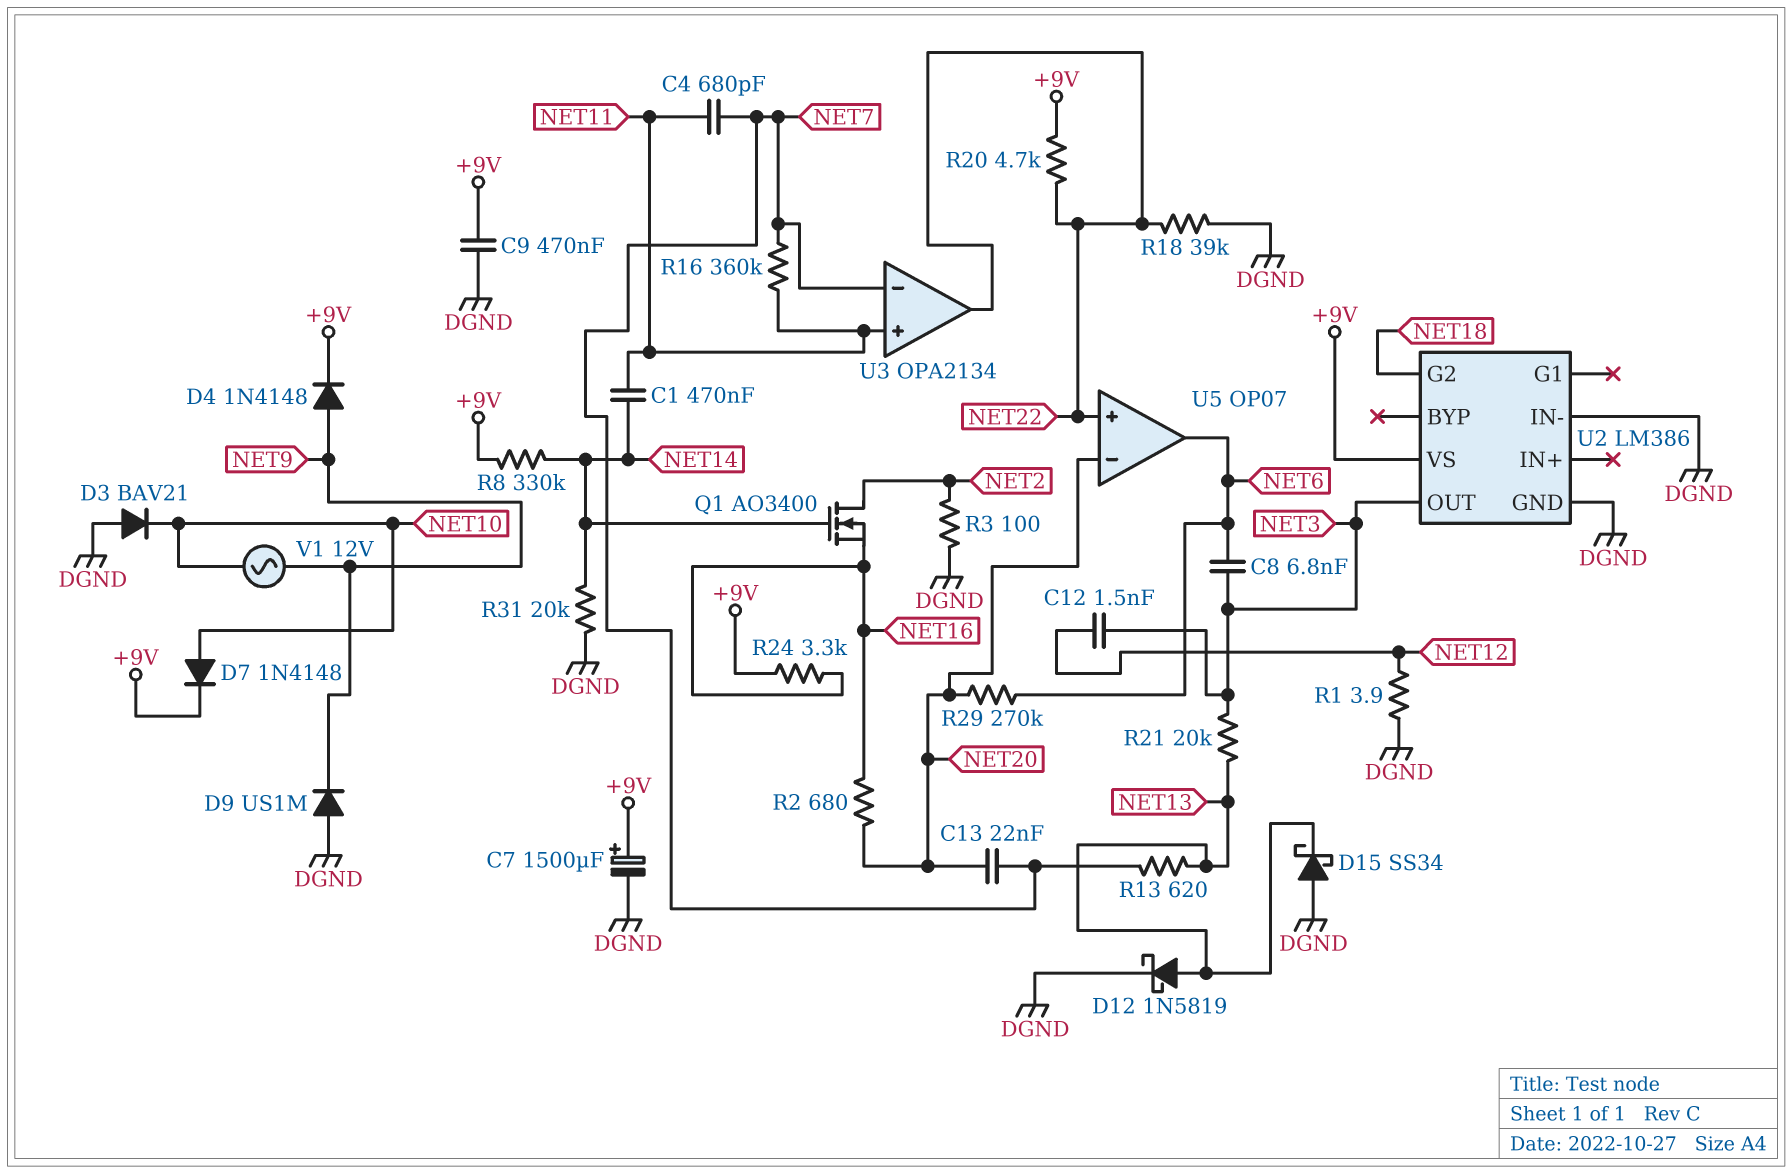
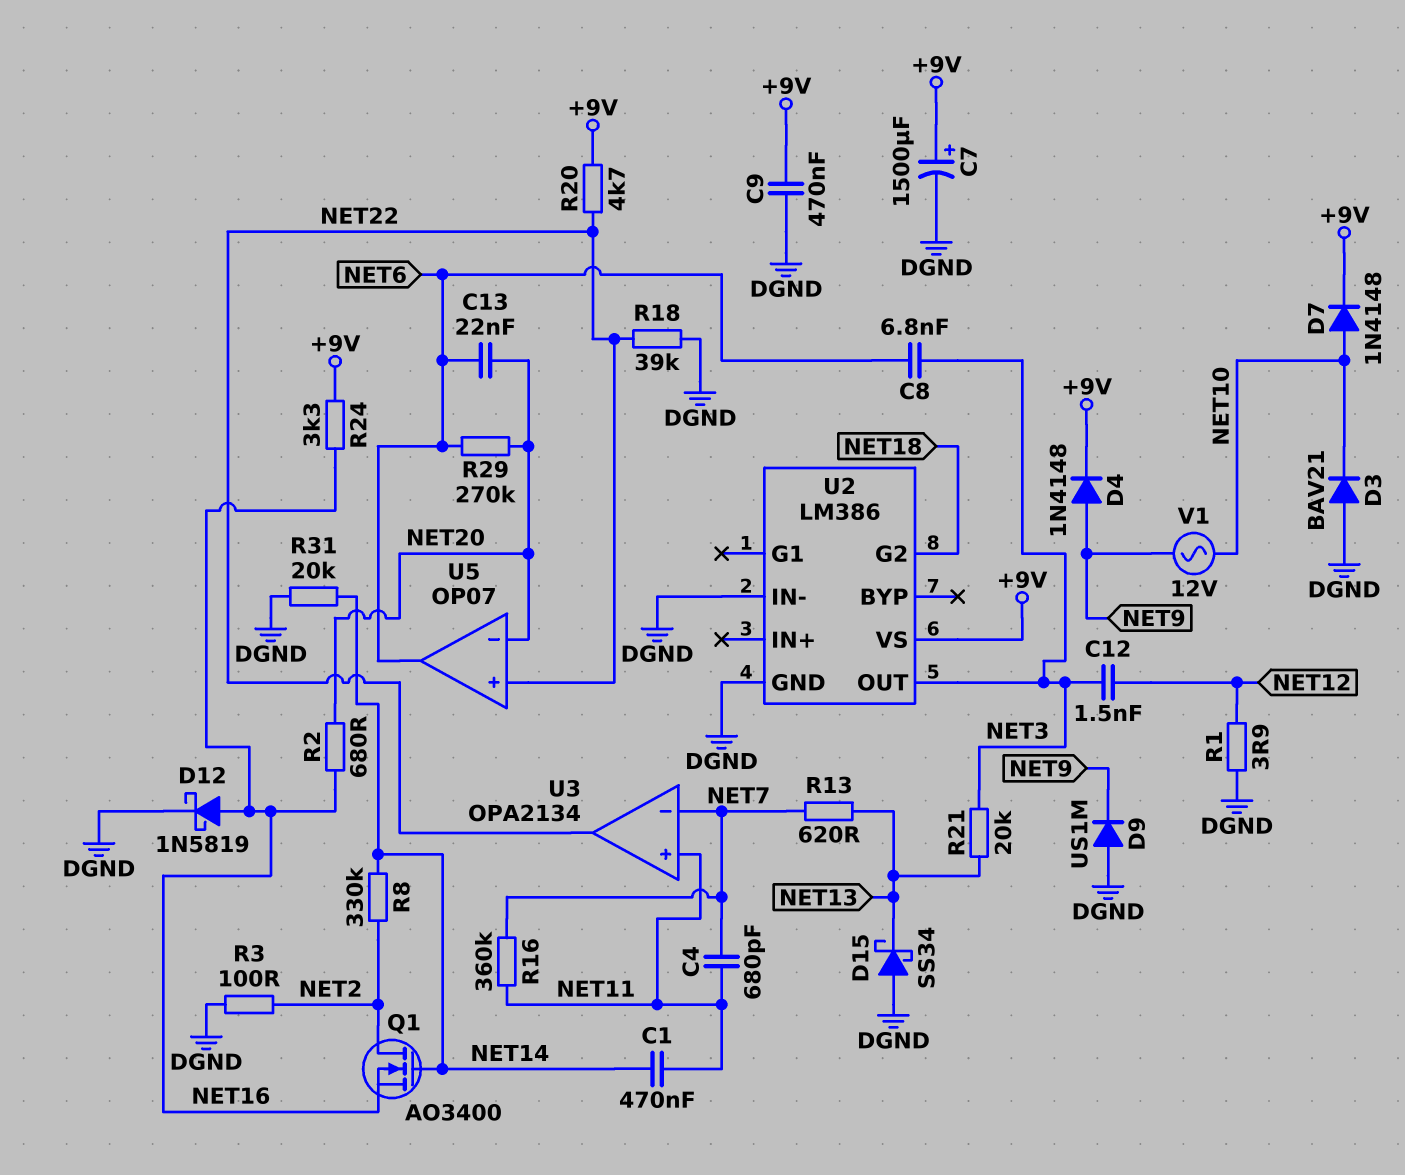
C13: 22nF (NET7, NET20) -> 22nF (NET6, NET20)
D12: schottky 1N5819 (A NET13, K DGND) -> schottky 1N5819 (A NET16, K DGND)
R8: 330k (+9V, NET14) -> 330k (NET2, NET14)

